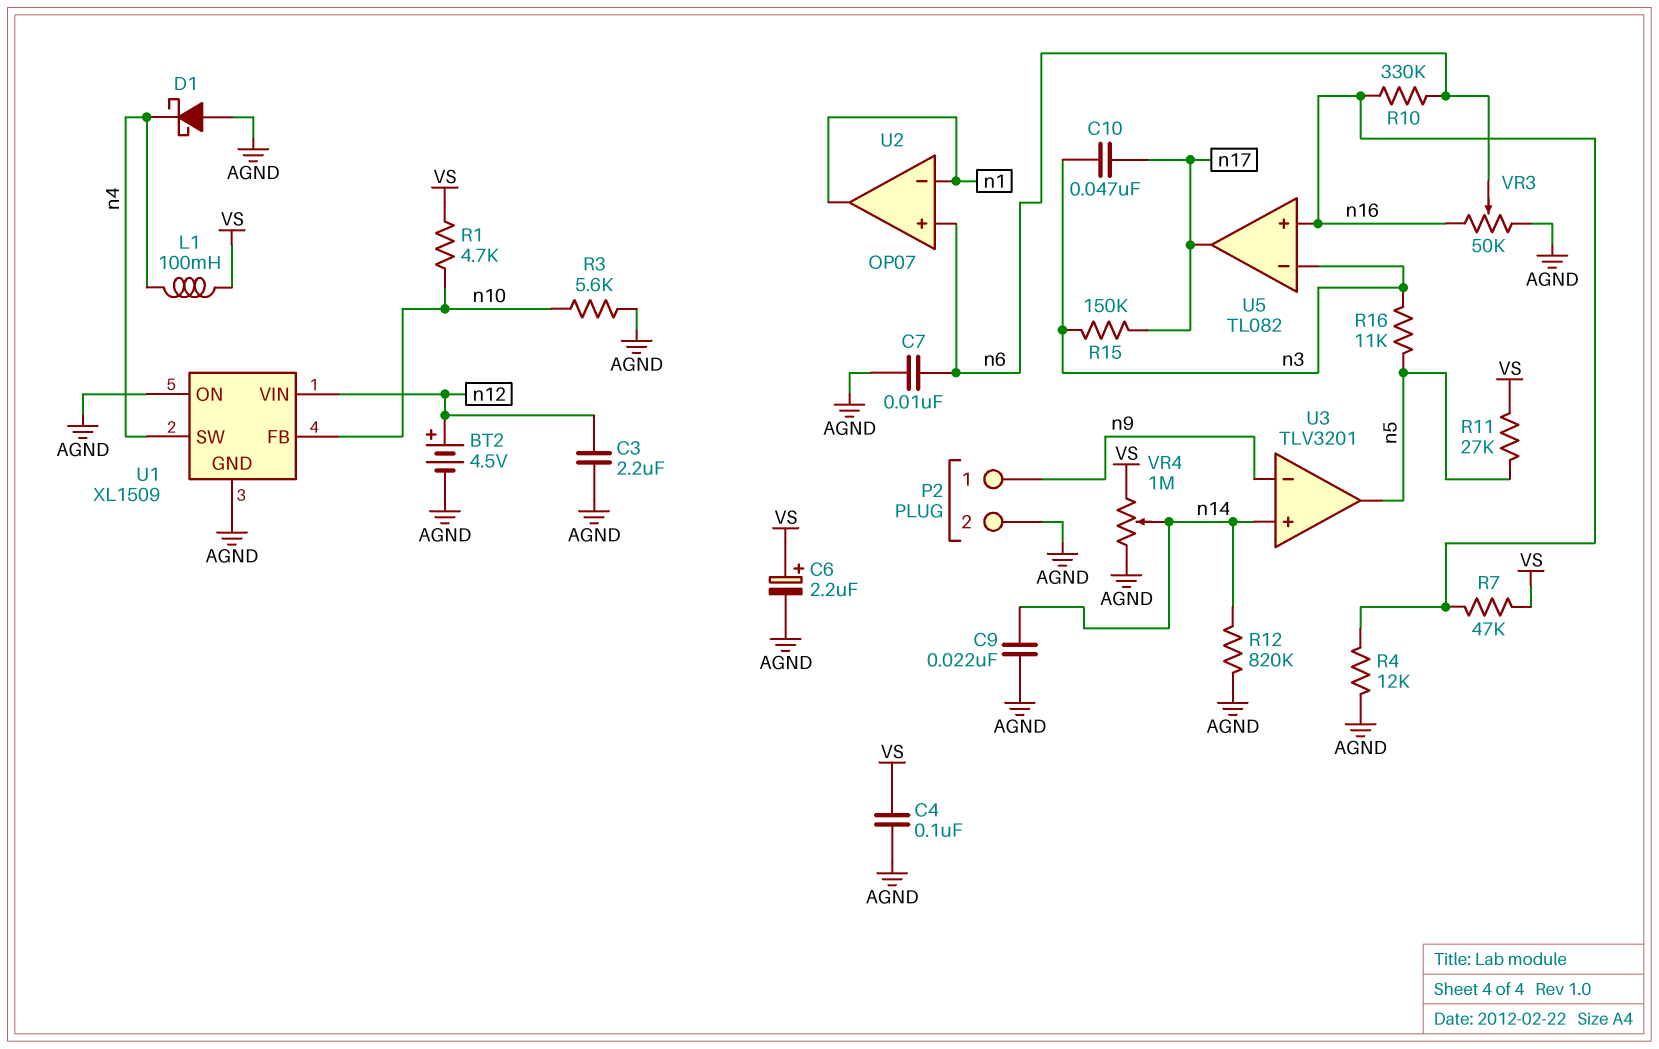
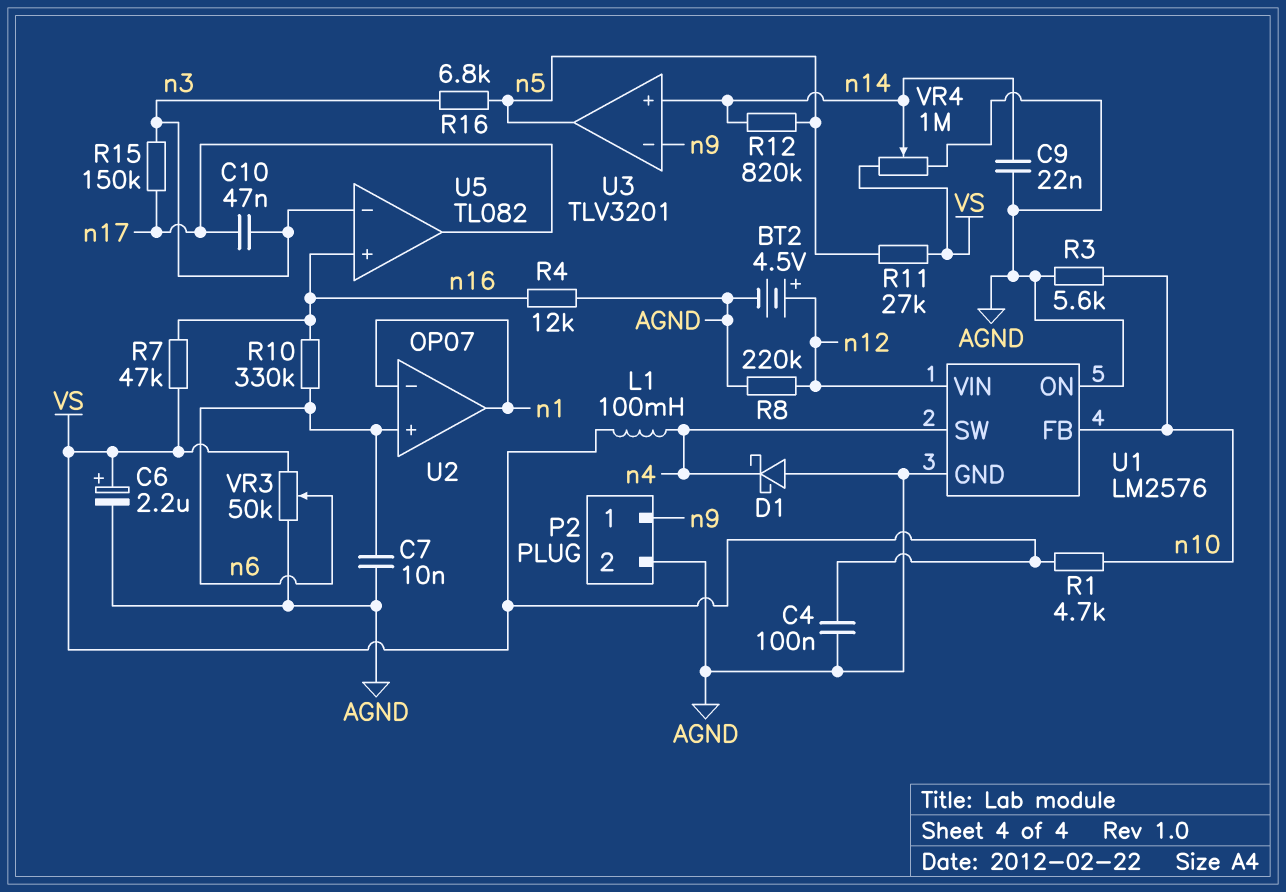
C3: 2.2uF (AGND, n12) -> none
R8: none -> 220k (AGND, n12)
R12: 820k (AGND, n14) -> 820k (n5, n14)
R16: 11k (n3, n5) -> 6.8k (n3, n5)
U1: XL1509 -> LM2576
VR3: 50k (AGND, n16, wiper n6) -> 50k (AGND, VS, wiper n6)

